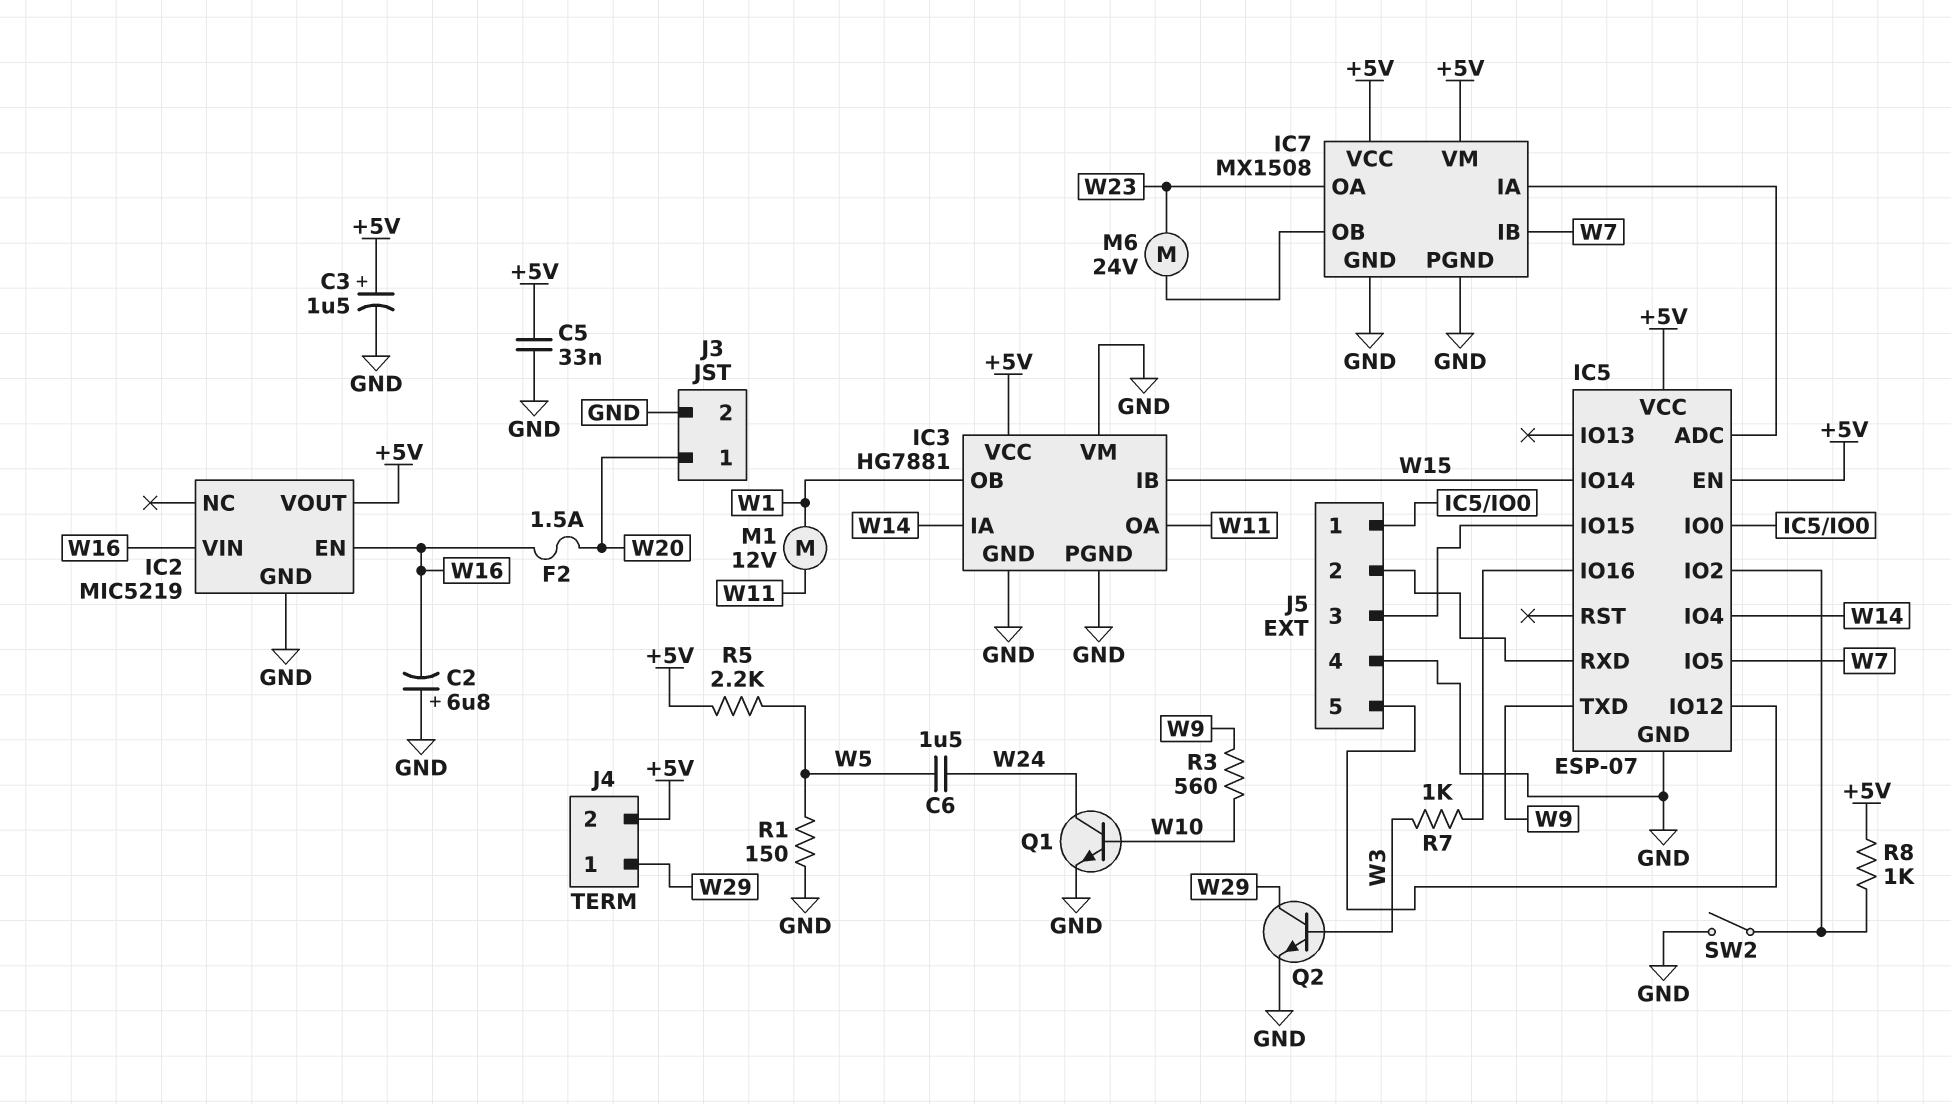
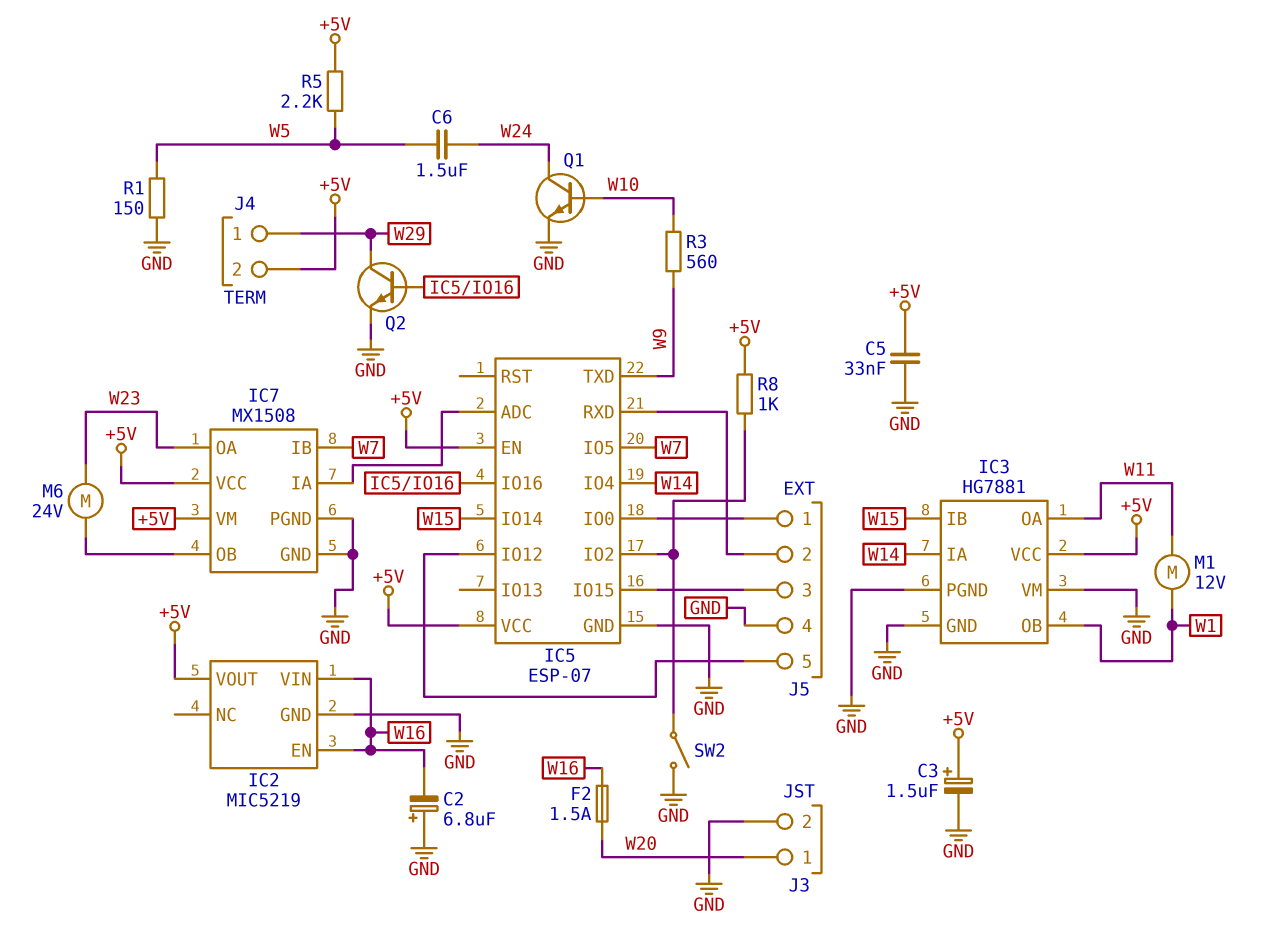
Q2: NPN (B W3, C W29, E GND) -> NPN (B IC5/IO16, C W29, E GND)
R7: 1k (IC5/IO16, W3) -> none

